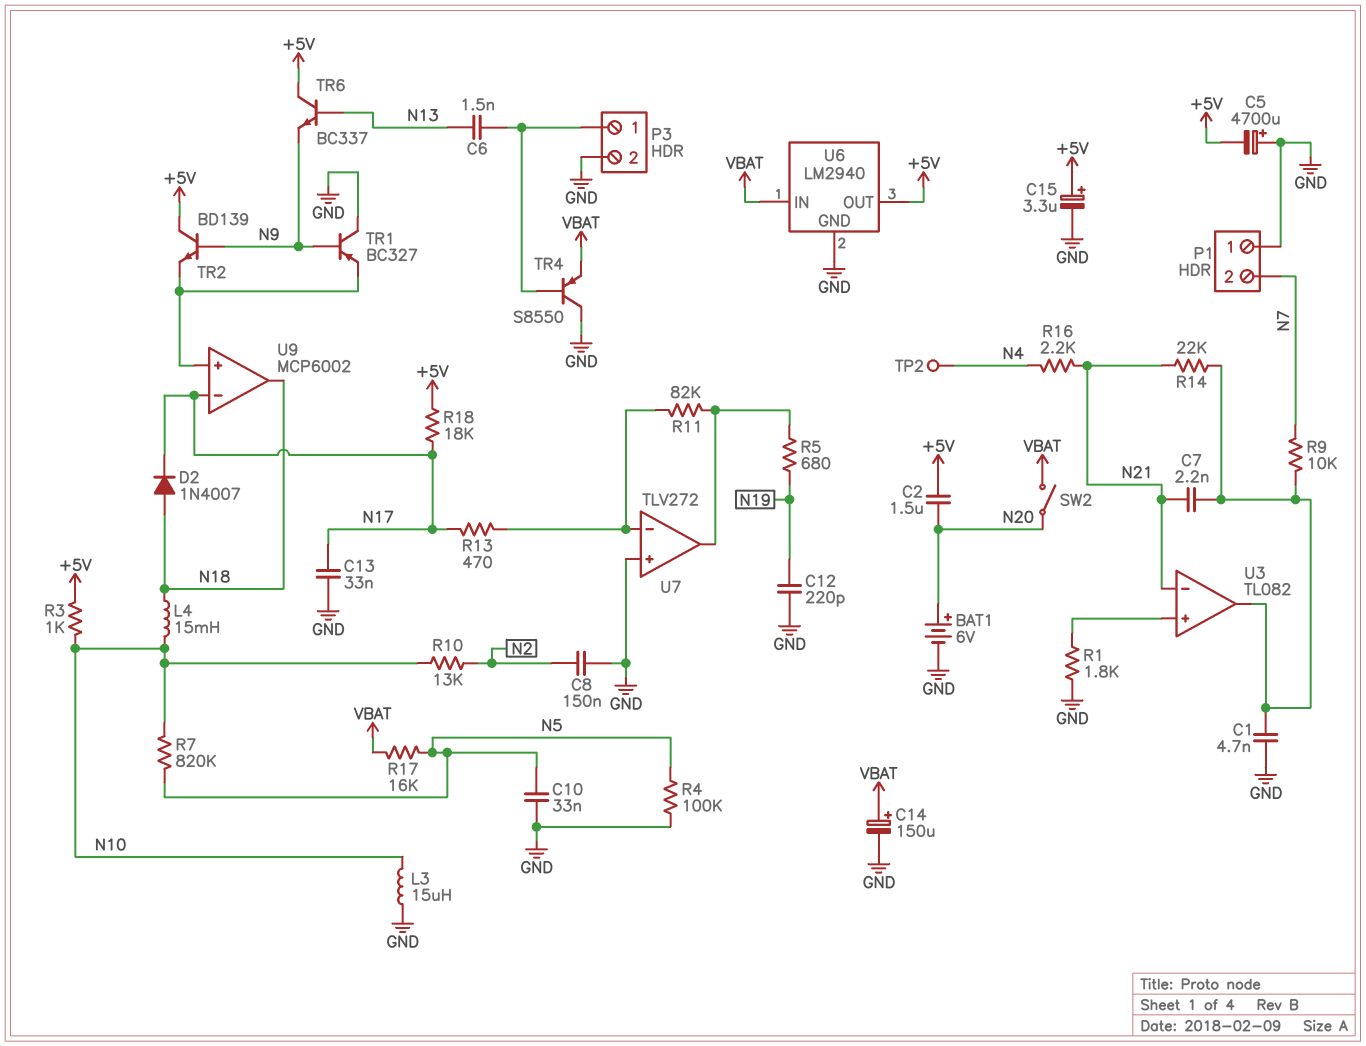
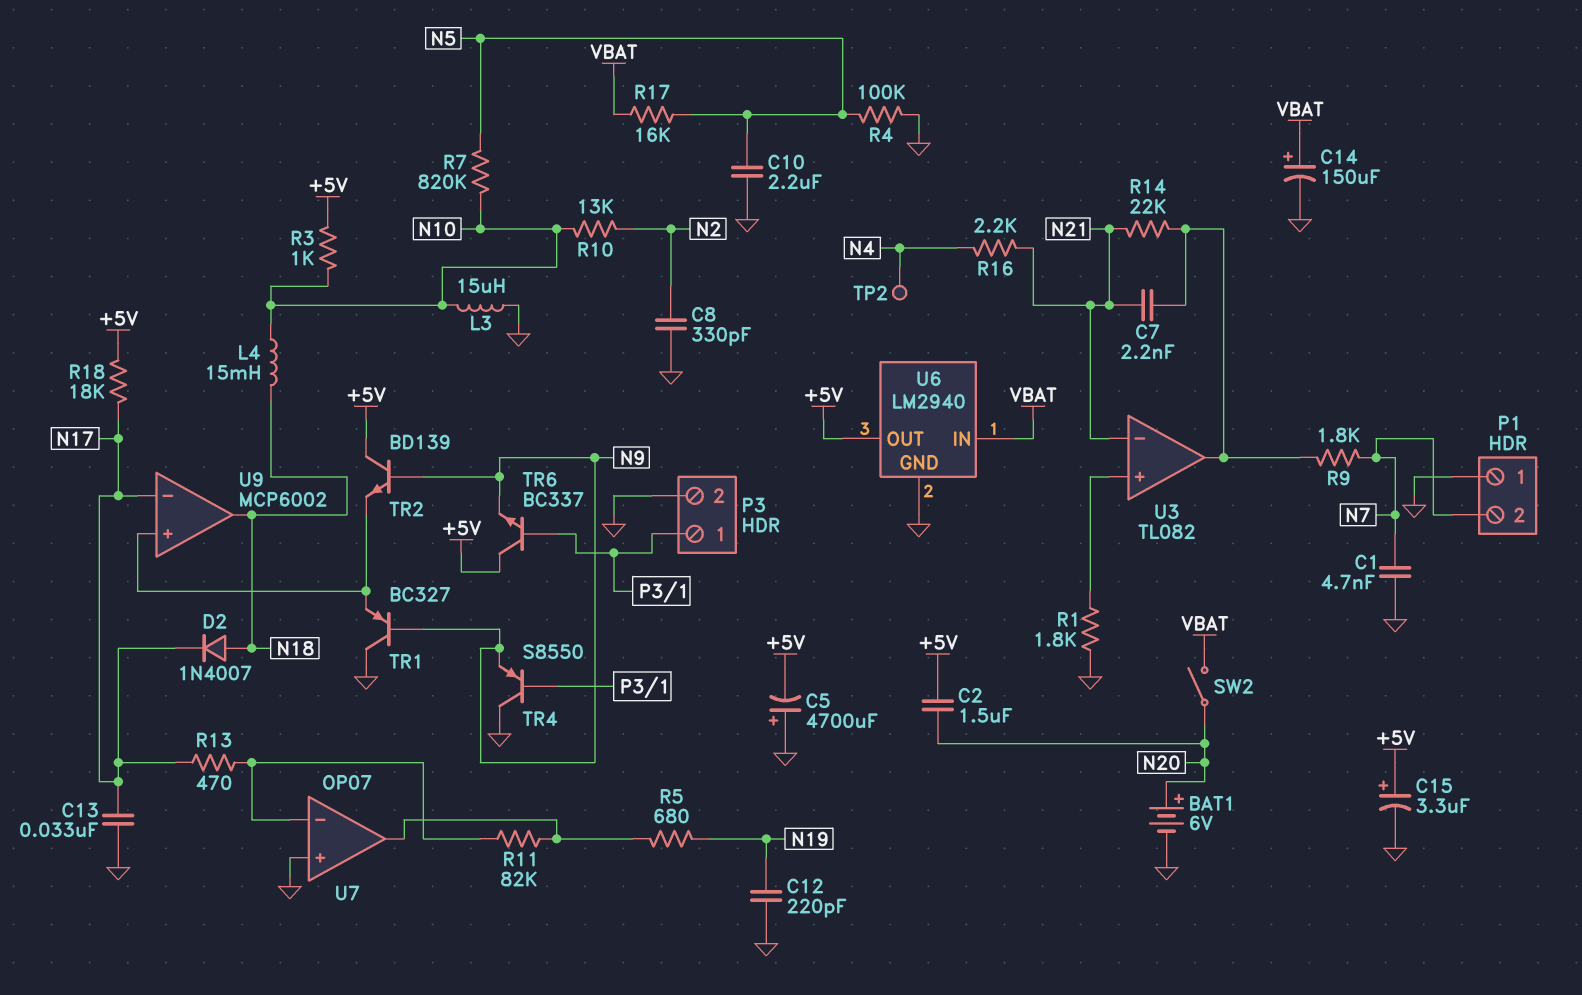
C1: 4.7nF (GND, U3/out) -> 4.7nF (GND, N7)
C6: 1.5nF (N13, P3/1) -> none
C8: 150nF (GND, N2) -> 330pF (GND, N2)
C10: 33nF (GND, N5) -> 2.2uF (GND, N5)
R9: 10k (N7, U3/out) -> 1.8k (N7, U3/out)
TR4: PNP S8550 (B P3/1, C GND, E VBAT) -> PNP S8550 (B P3/1, C GND, E N9)
TR6: NPN BC337 (B N13, C +5V, E N9) -> NPN BC337 (B P3/1, C +5V, E N9)
U7: TLV272 -> OP07

